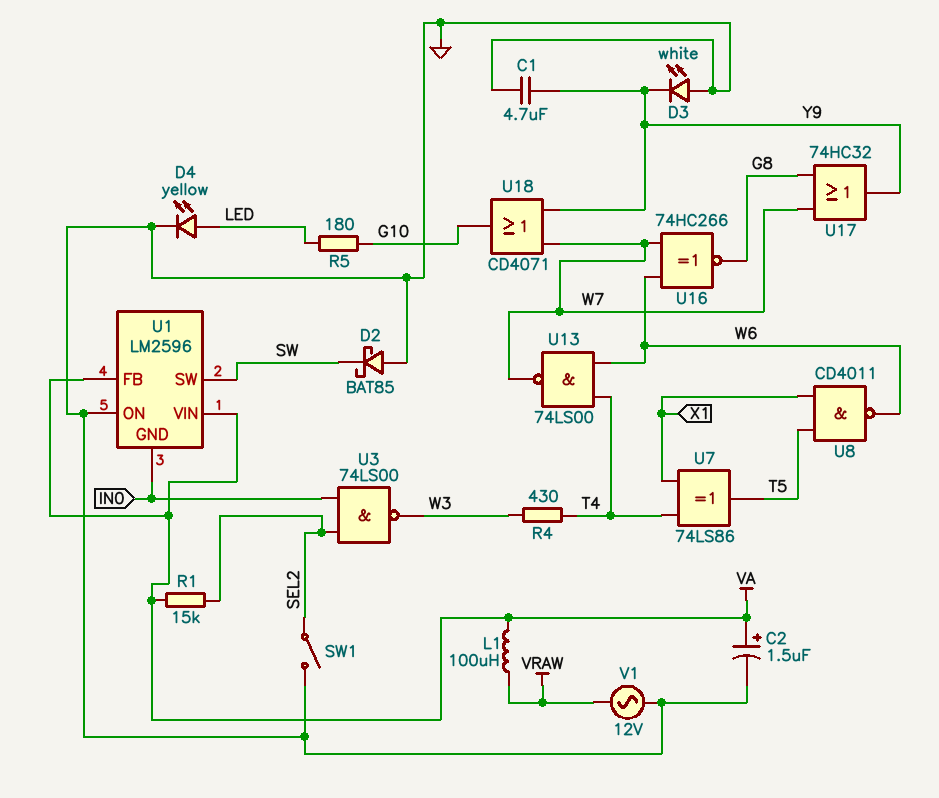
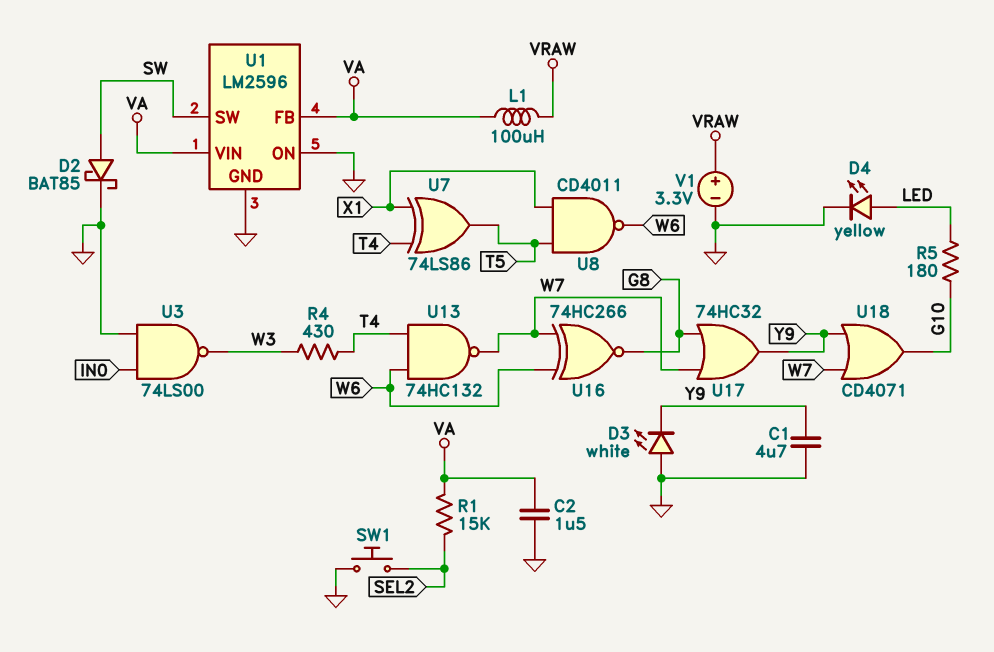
C2: 1.5uF (plus VA, minus GND) -> 1.5uF (GND, VA)
D2: schottky BAT85 (A GND, K SW) -> schottky BAT85 (A SW, K GND)
SW1: switch (GND, SEL2) -> button (GND, SEL2)
U1 pin GND: IN0 -> GND
U3: NAND 74LS00 (in IN0, in SEL2, out W3) -> NAND 74LS00 (in GND, in IN0, out W3)
U13: NAND 74LS00 (in T4, in W6, out W7) -> NAND 74HC132 (in T4, in W6, out W7)
V1: AC 12V (GND, VRAW) -> 3.3V (plus VRAW, minus GND)

